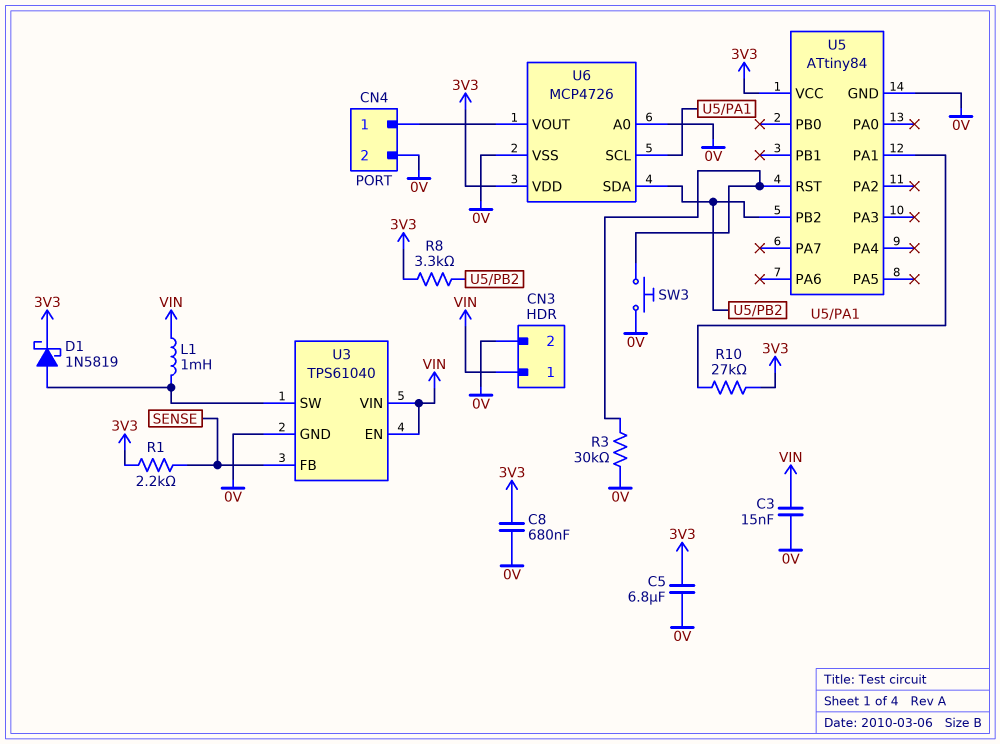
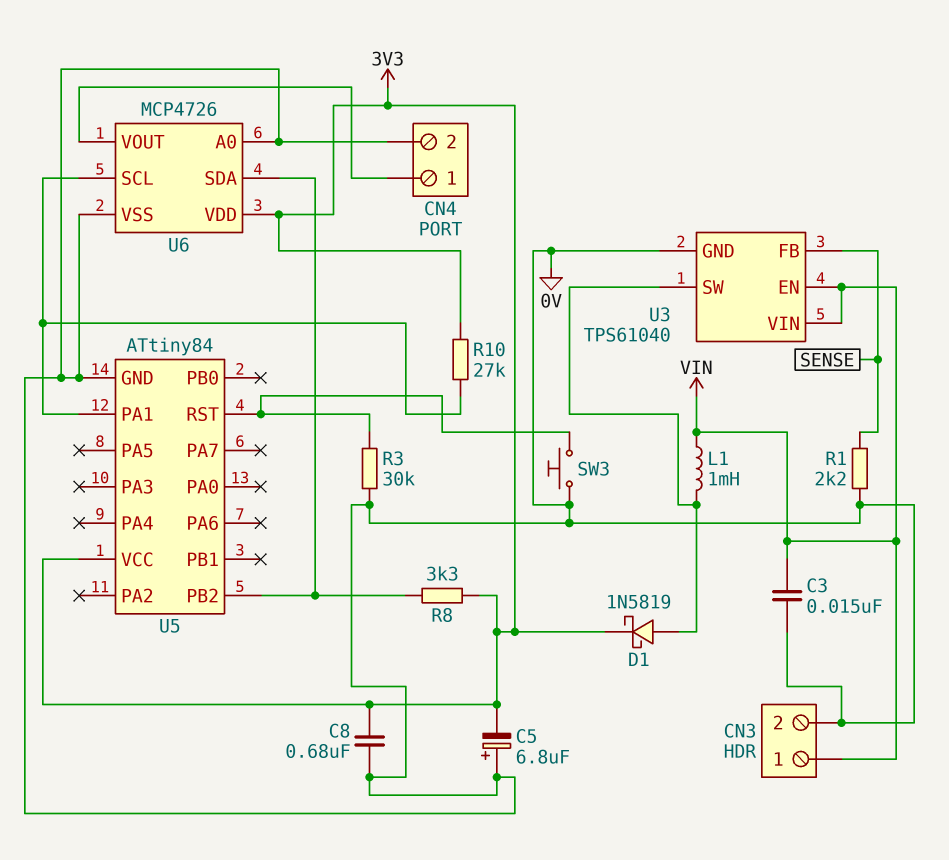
C5: 6.8uF (0V, 3V3) -> 6.8uF (plus 0V, minus 3V3)
R1: 2.2k (3V3, SENSE) -> 2.2k (0V, SENSE)

